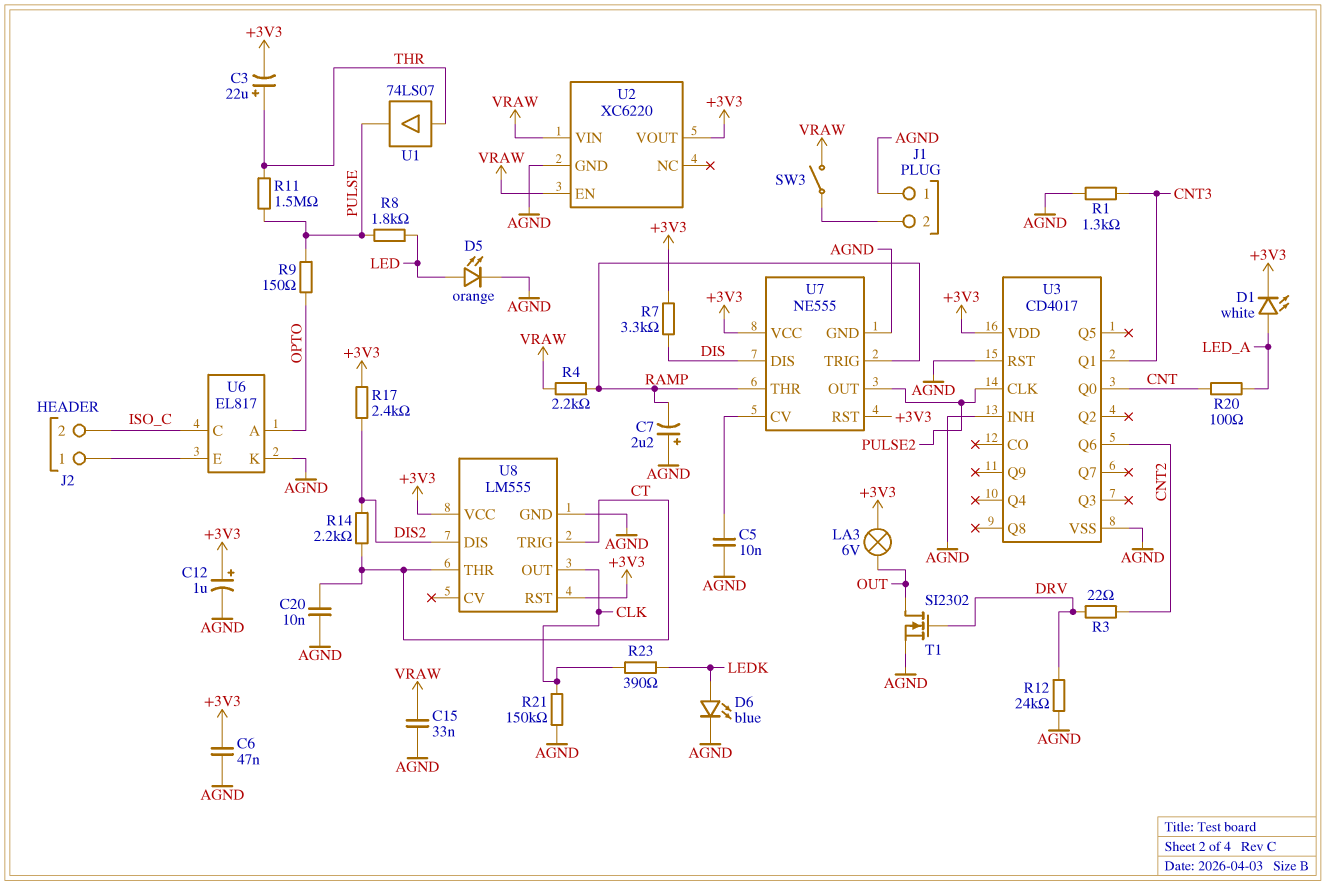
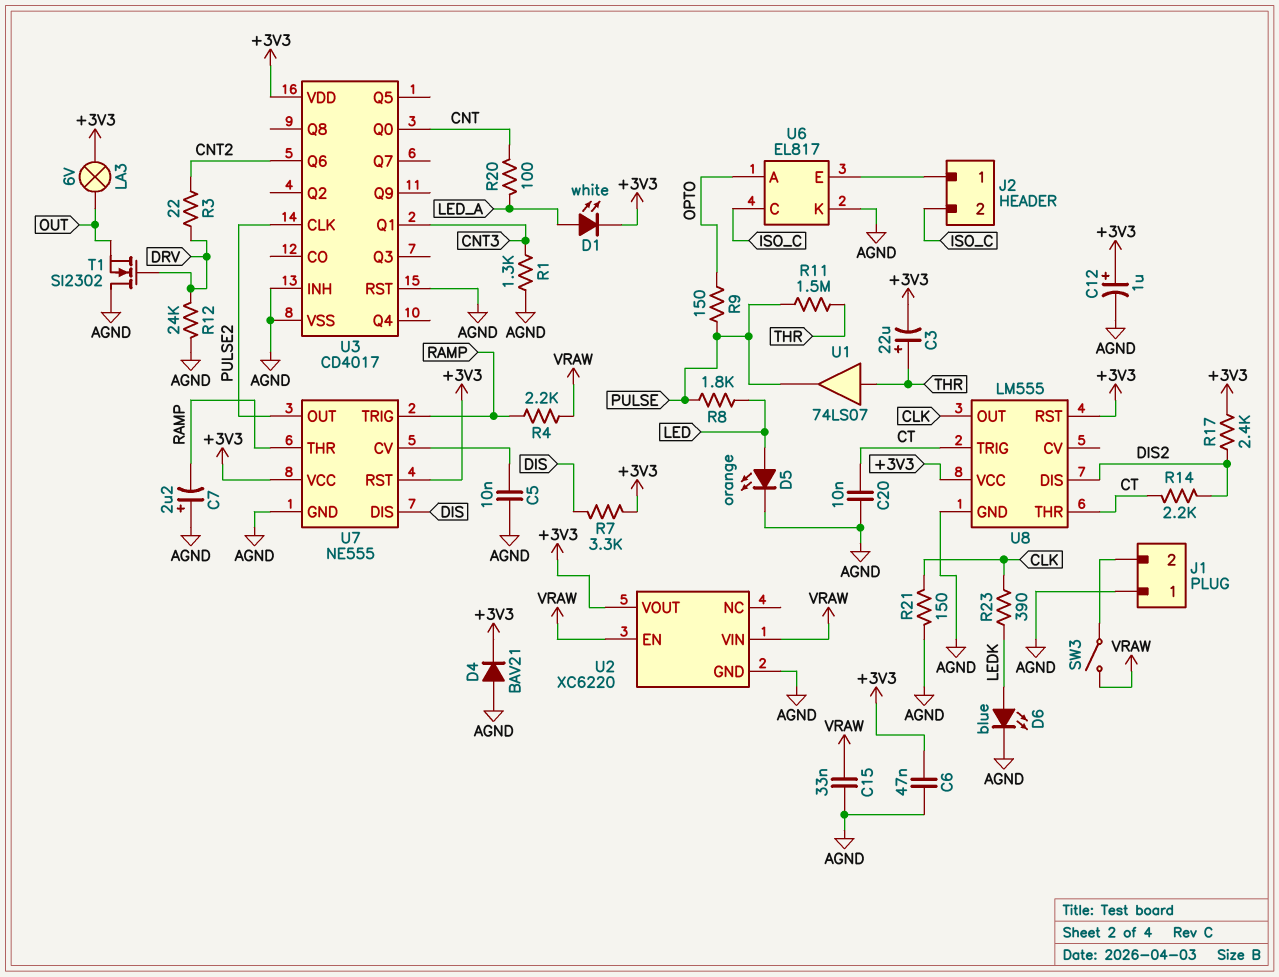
D4: none -> diode BAV21 (A AGND, K +3V3)
R21: 150k (AGND, CLK) -> 150 (AGND, CLK)
T1: NMOS SI2302 (G DRV, D OUT, S AGND) -> NMOS SI2302 (G DRV, D AGND, S OUT)

